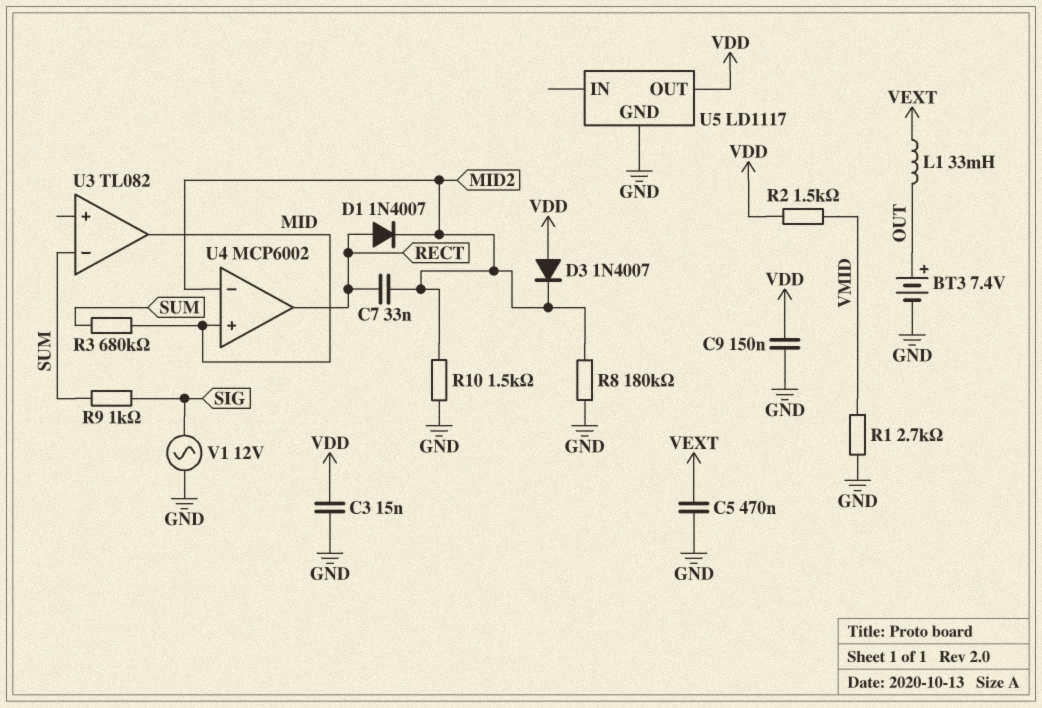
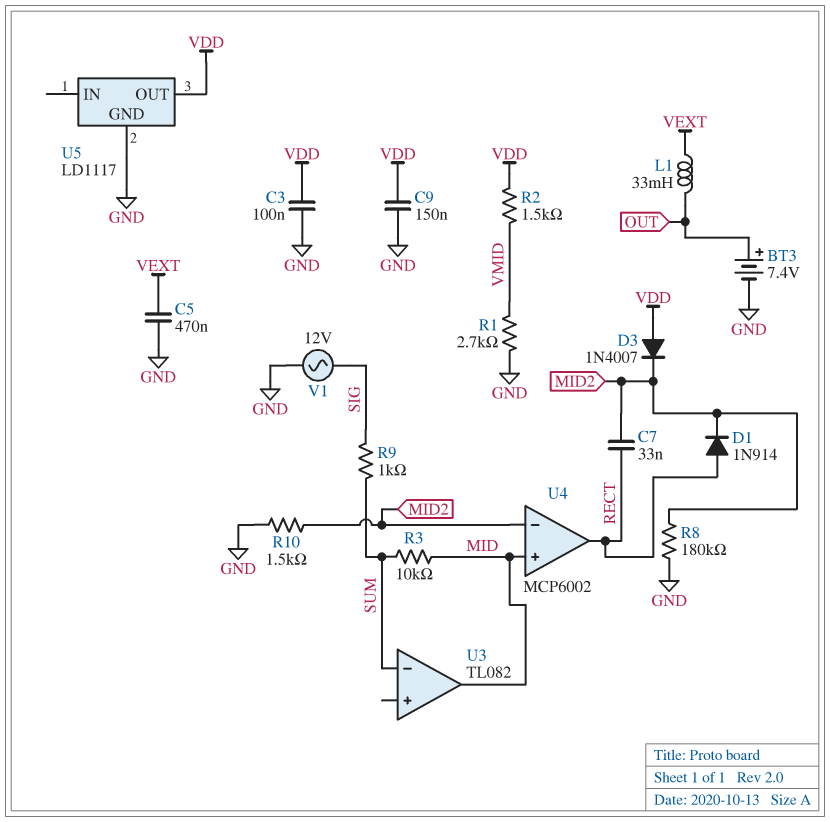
C3: 15nF (GND, VDD) -> 100nF (GND, VDD)
D1: diode 1N4007 (A RECT, K MID2) -> diode 1N914 (A RECT, K MID2)
R3: 680k (MID, SUM) -> 10k (MID, SUM)

